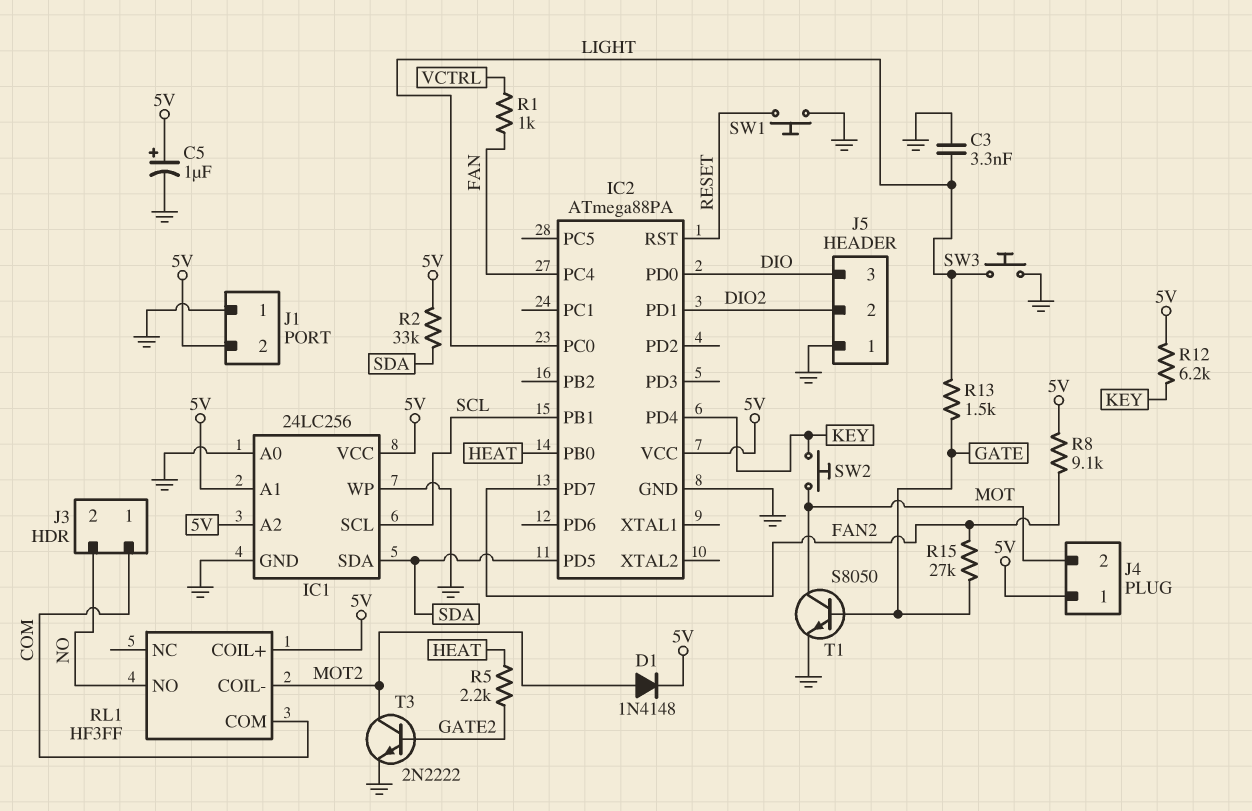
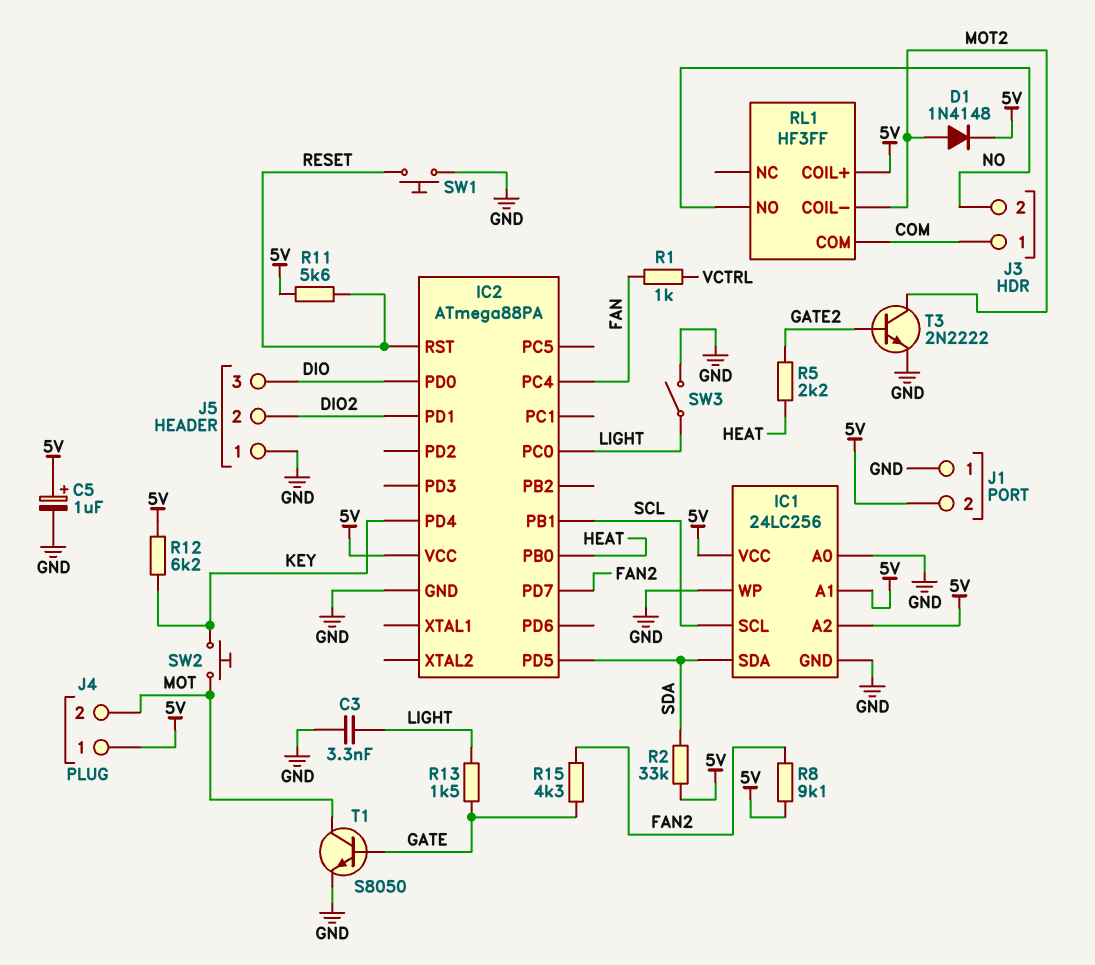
R11: none -> 5.6k (5V, RESET)
R15: 27k (FAN2, GATE) -> 4.3k (FAN2, GATE)
SW3: button (GND, LIGHT) -> switch (GND, LIGHT)

